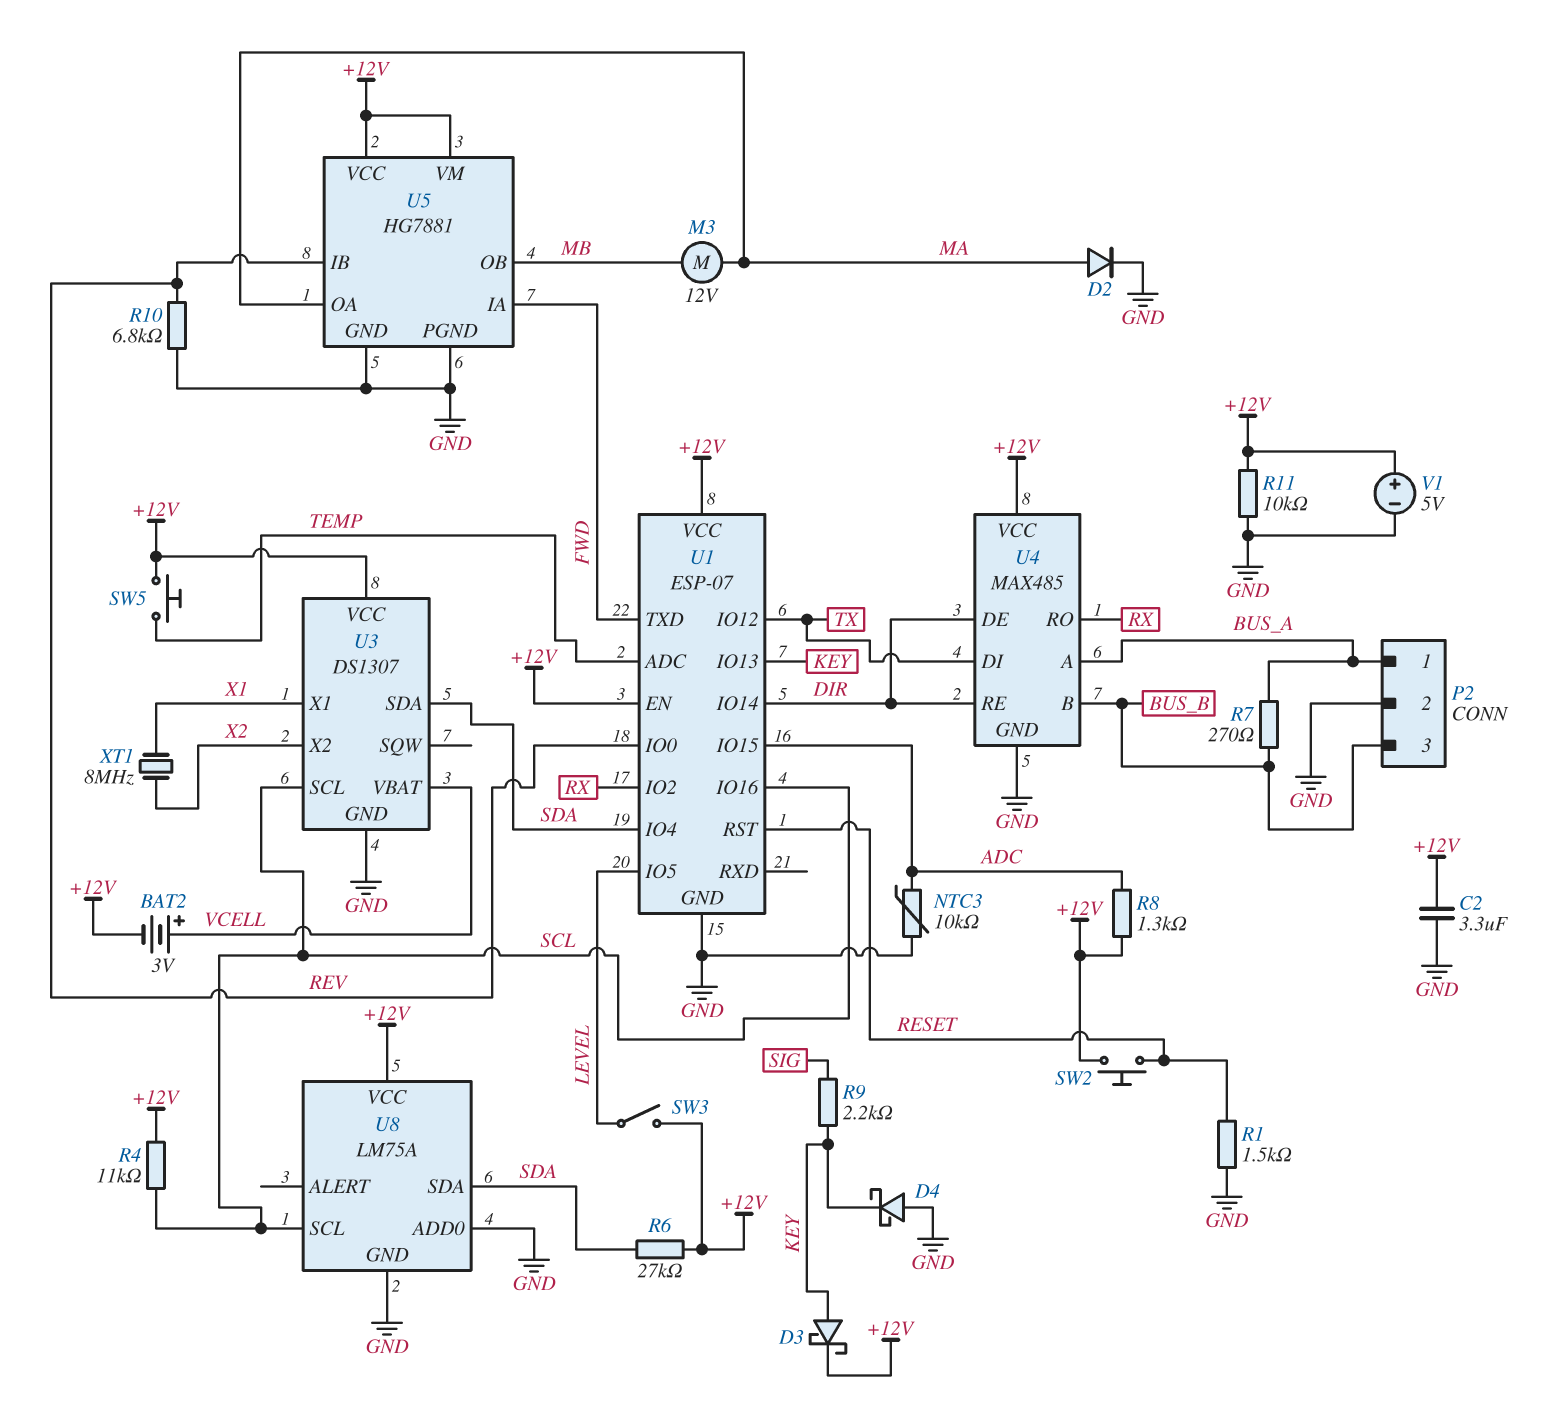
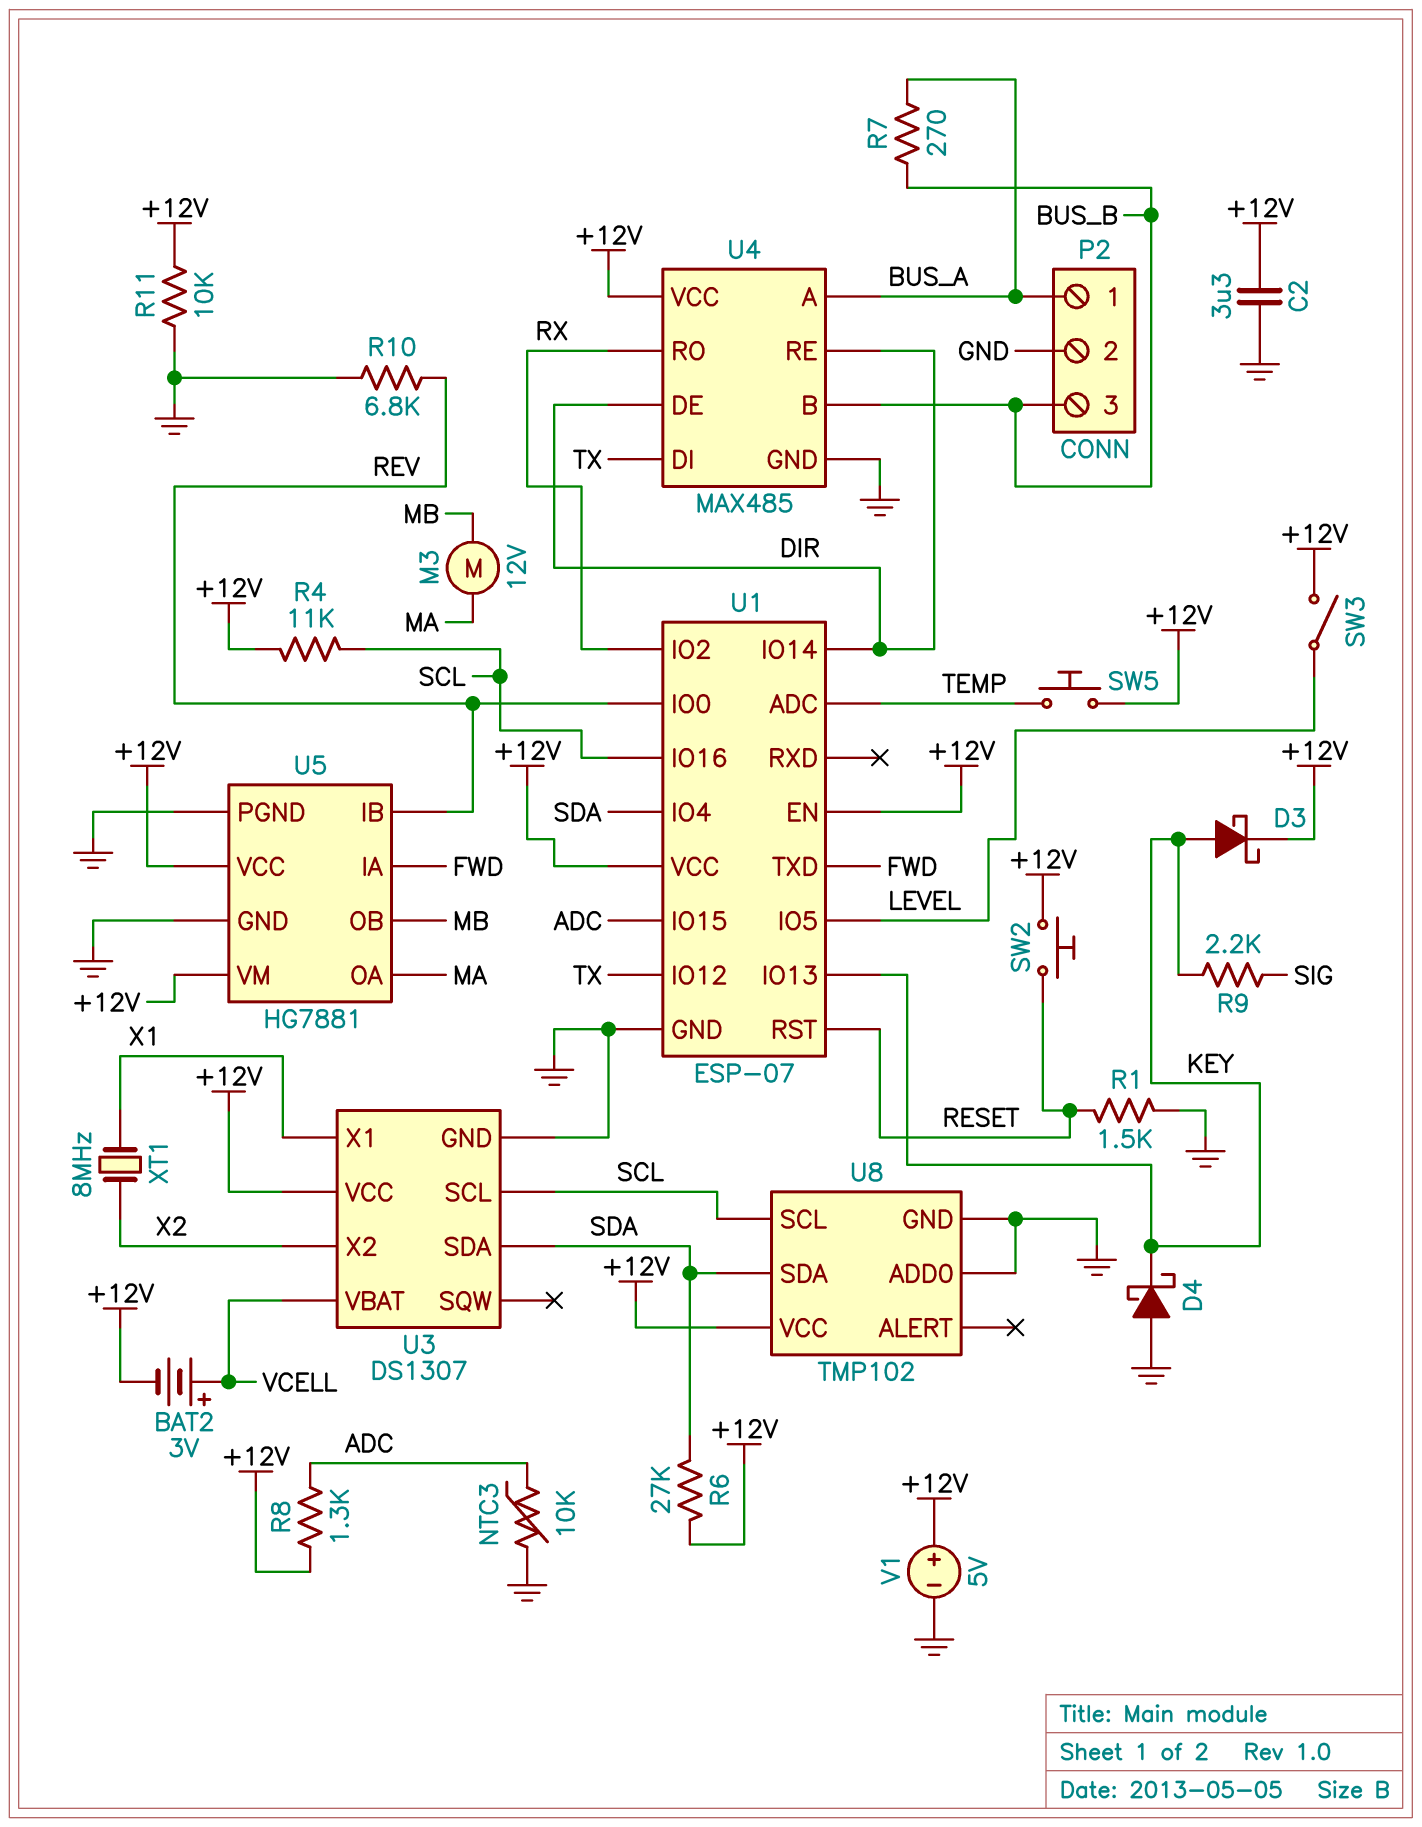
D2: diode (A MA, K GND) -> none
U8: LM75A -> TMP102

